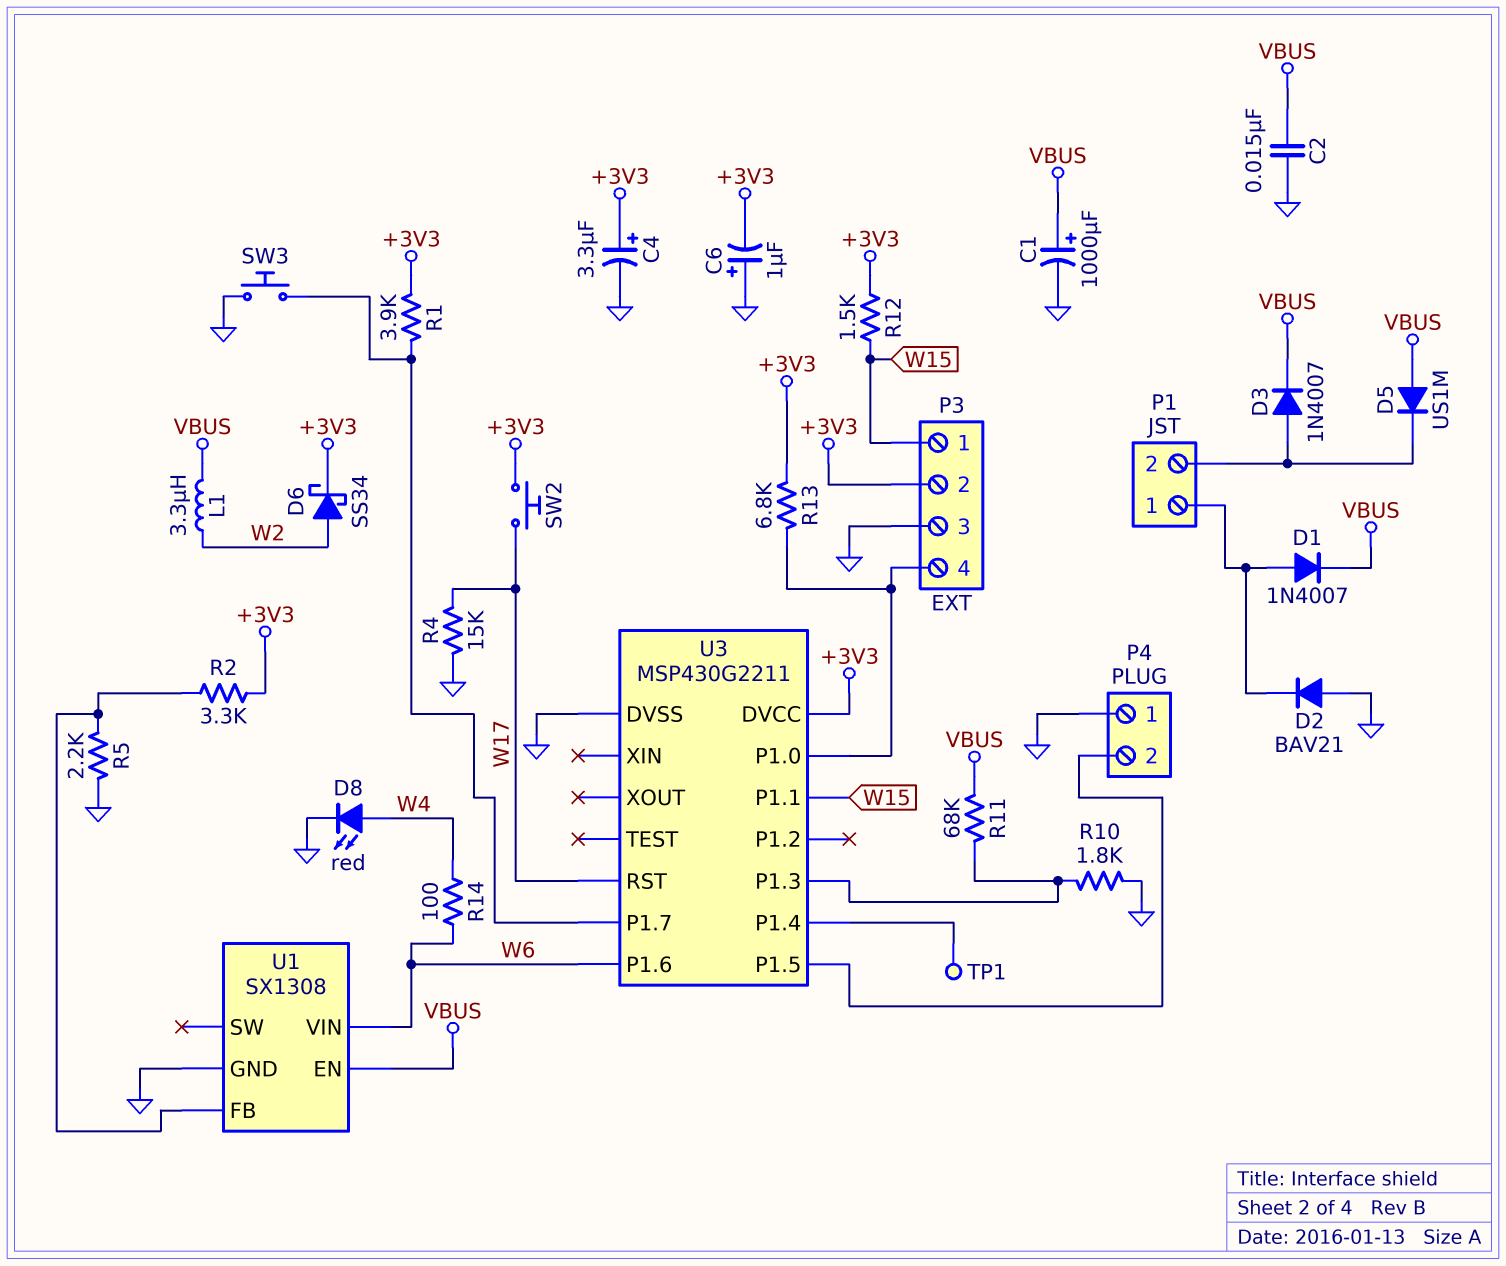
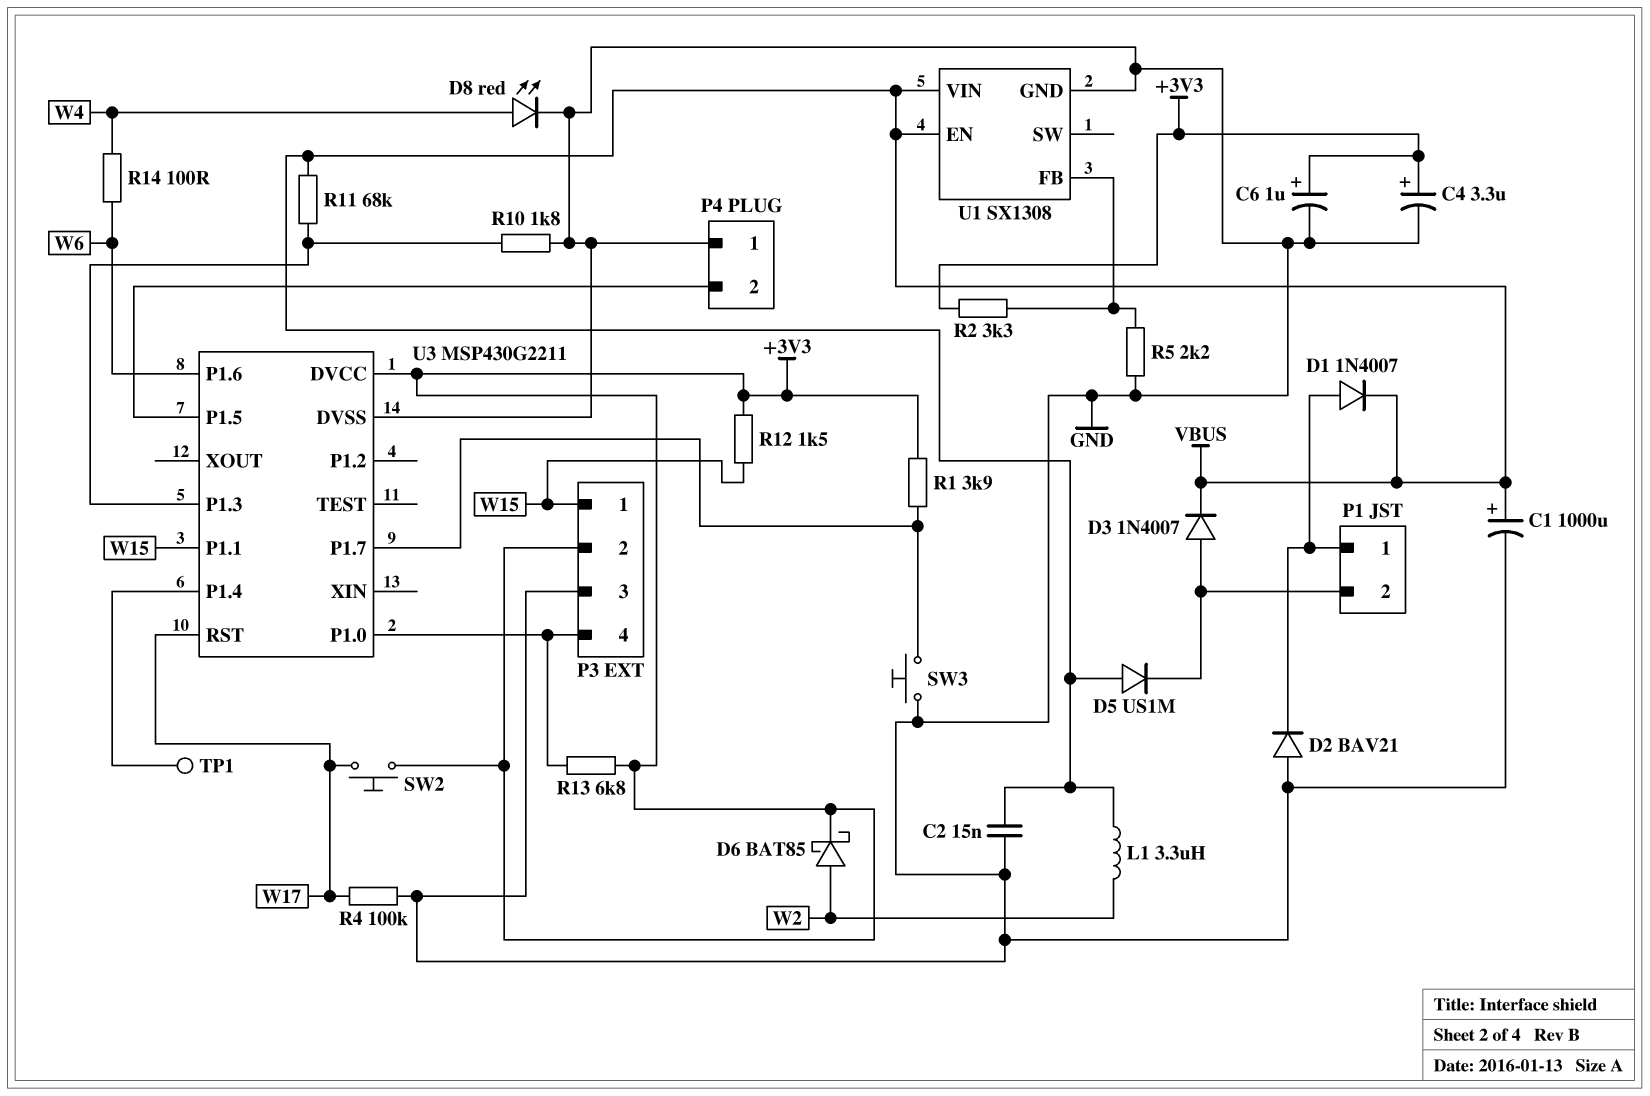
C6: 1uF (plus GND, minus +3V3) -> 1uF (plus +3V3, minus GND)
D6: schottky SS34 (A W2, K +3V3) -> schottky BAT85 (A W2, K +3V3)
R4: 15k (GND, W17) -> 100k (GND, W17)
U1 pin VIN: W6 -> VBUS

